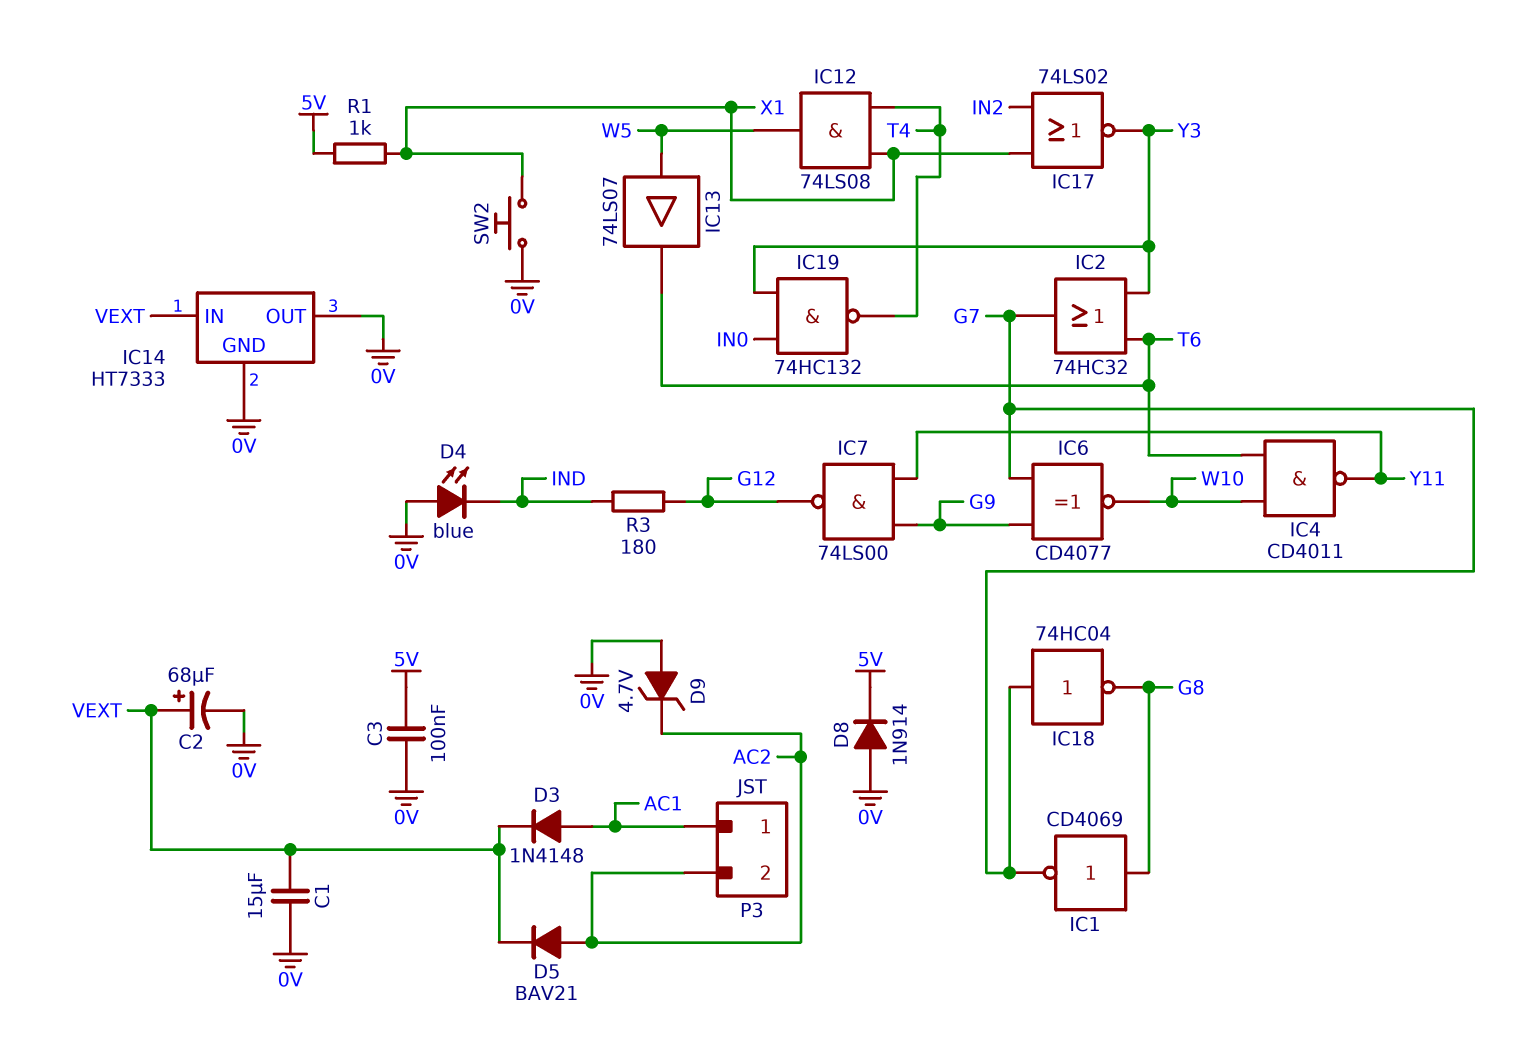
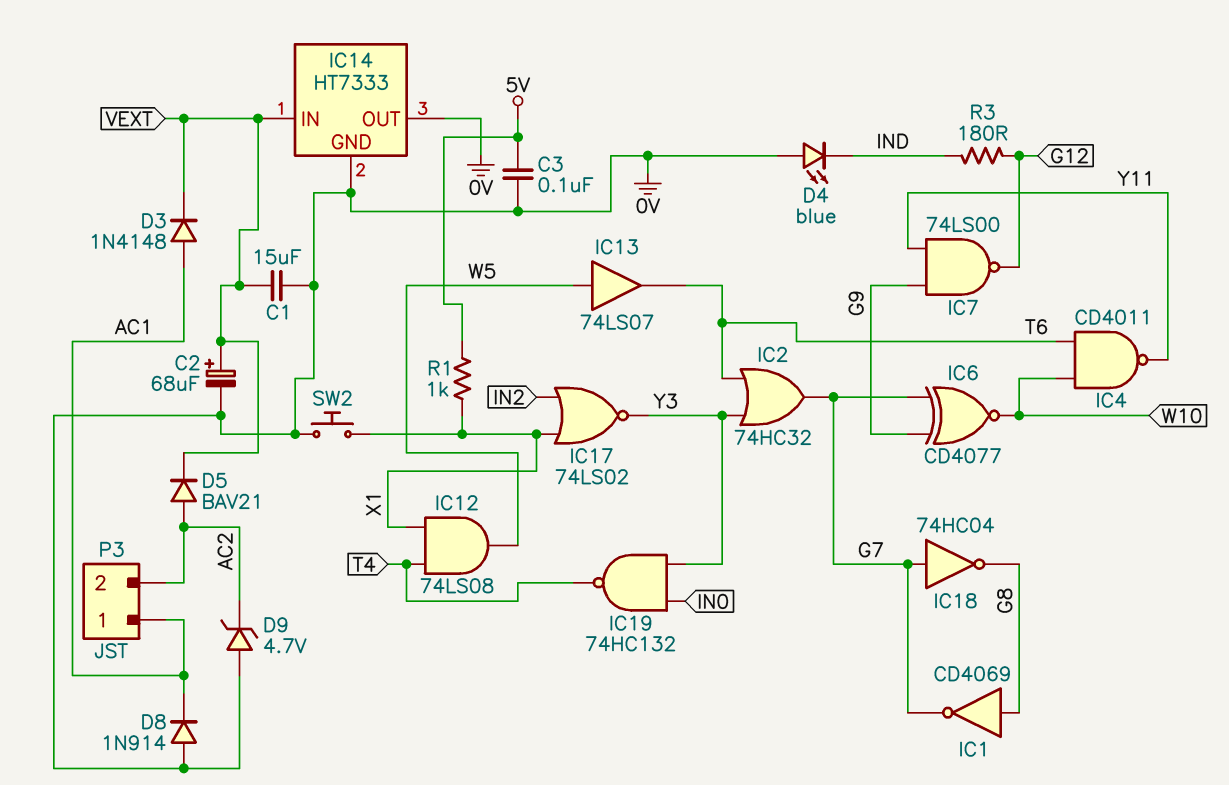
D8: diode 1N914 (A 0V, K 5V) -> diode 1N914 (A 0V, K AC1)

